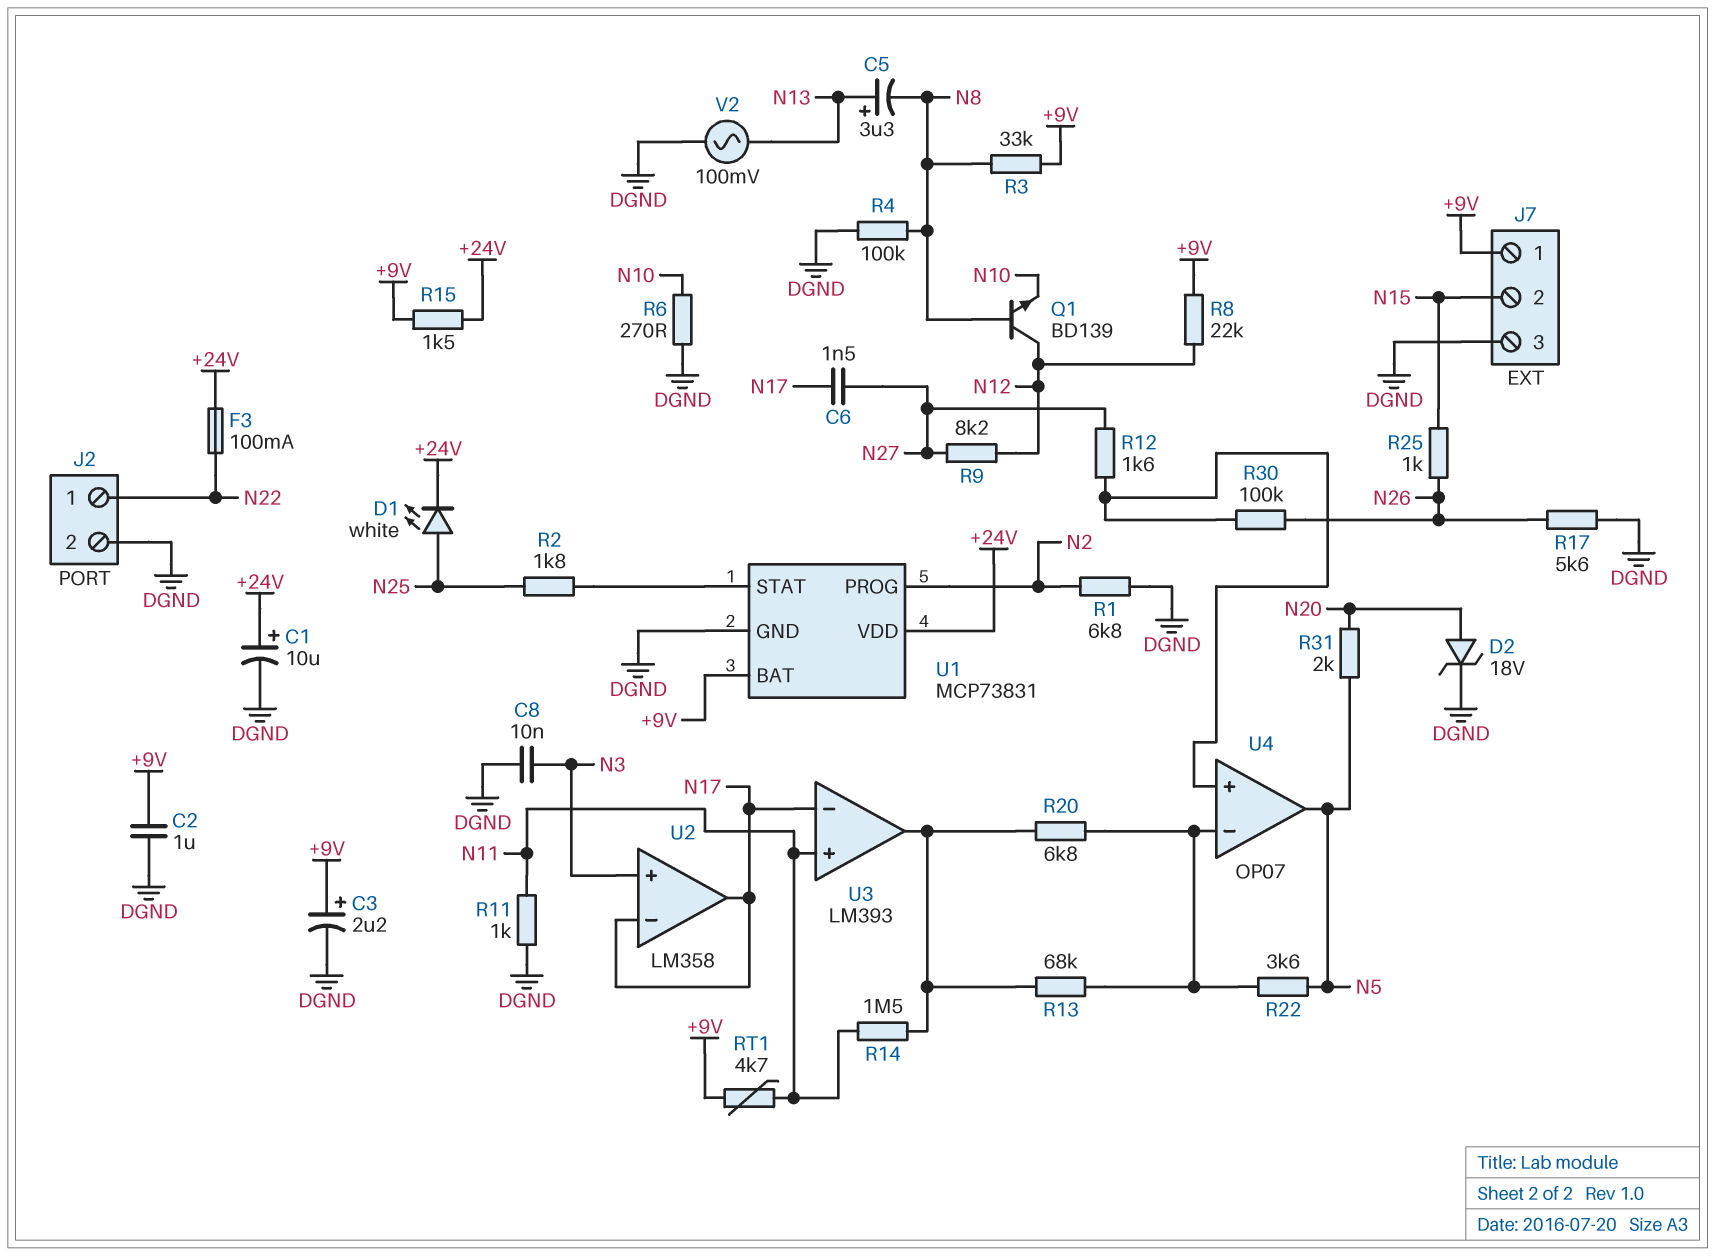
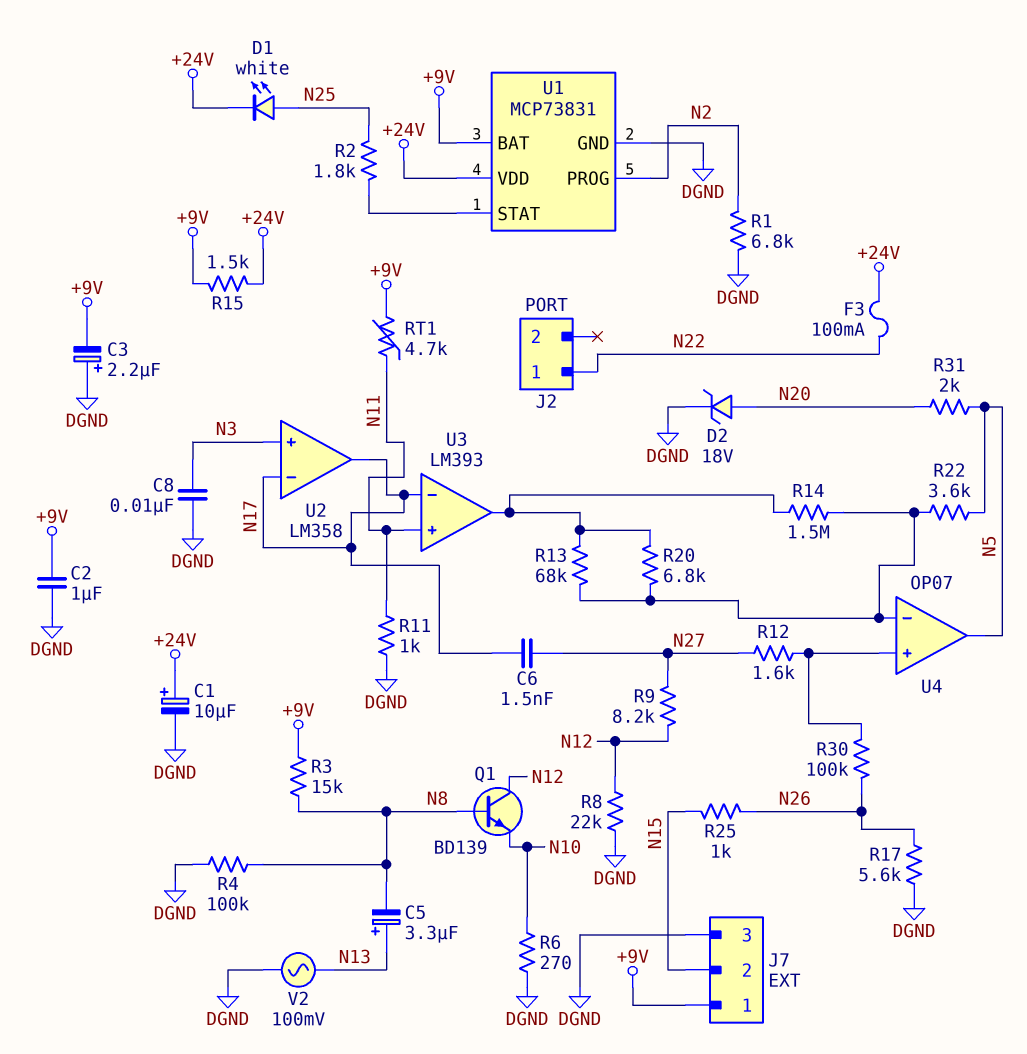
C3: 2.2uF (plus +9V, minus DGND) -> 2.2uF (plus DGND, minus +9V)
J2 pin 2: DGND -> none
R3: 33k (+9V, N8) -> 15k (+9V, N8)
R8: 22k (+9V, N12) -> 22k (DGND, N12)
R14: 1.5M (N11, U3/out) -> 1.5M (U3/out, U4/in-)

